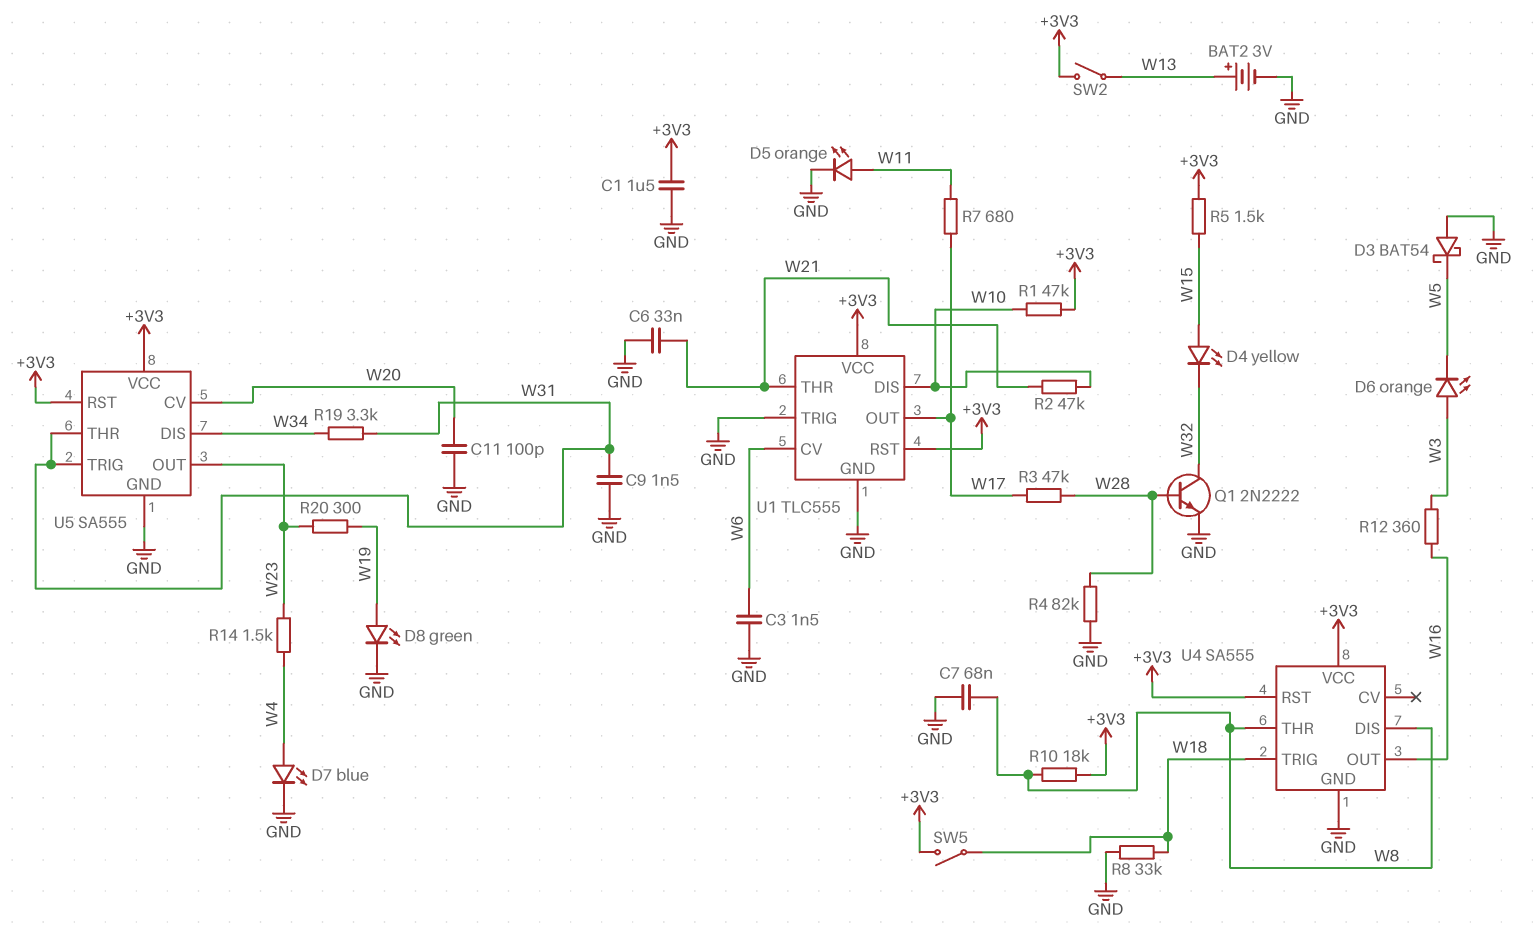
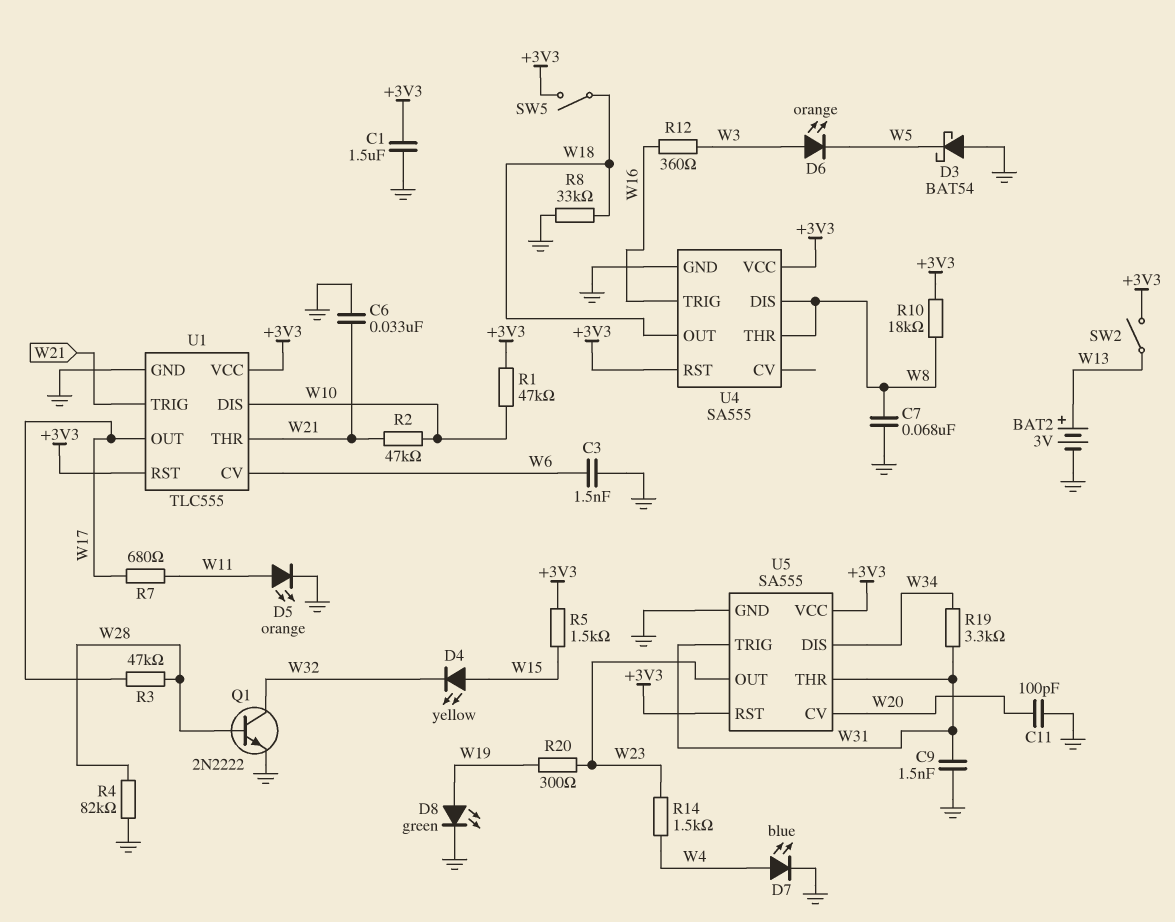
U1 pin TRIG: GND -> W21
U4 pin OUT: W16 -> W18
U4 pin TRIG: W18 -> W16

